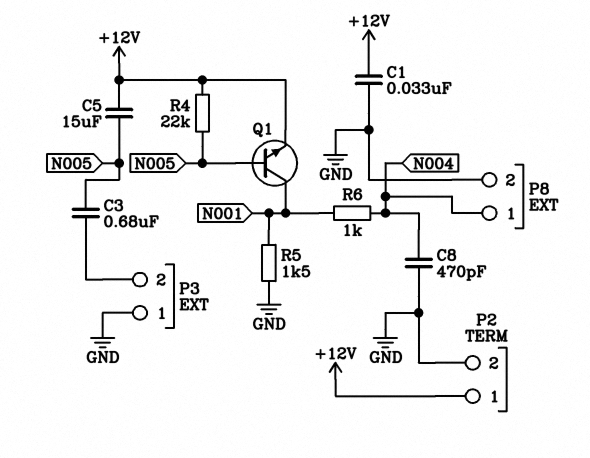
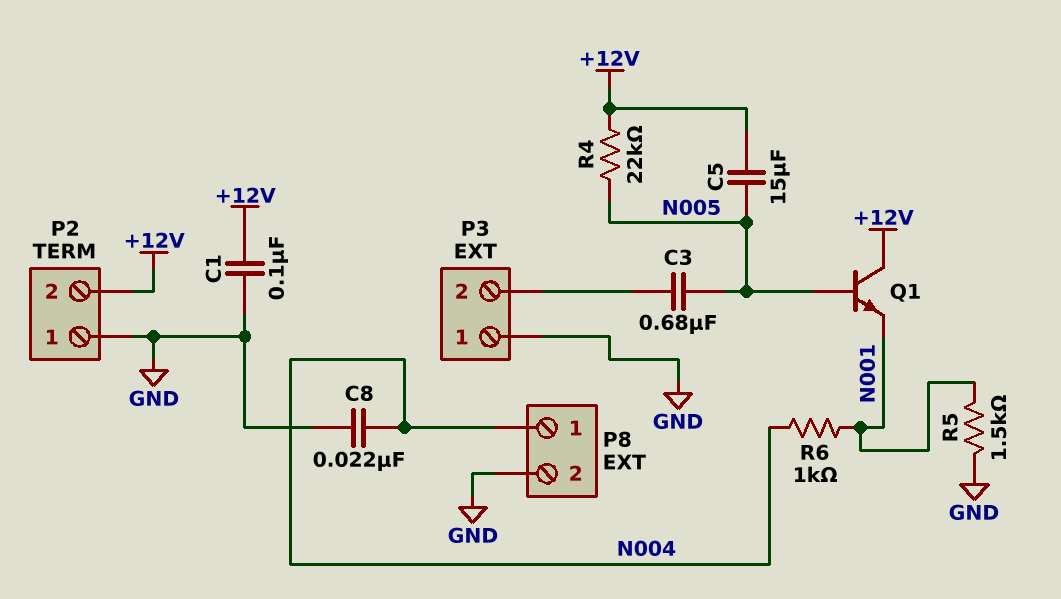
C1: 33nF (+12V, GND) -> 100nF (+12V, GND)
C8: 470pF (GND, N004) -> 22nF (GND, N004)
P2 pin 1: +12V -> GND
P2 pin 2: GND -> +12V
Q1: NPN (B N005, C N001, E +12V) -> NPN (B N005, C +12V, E N001)

